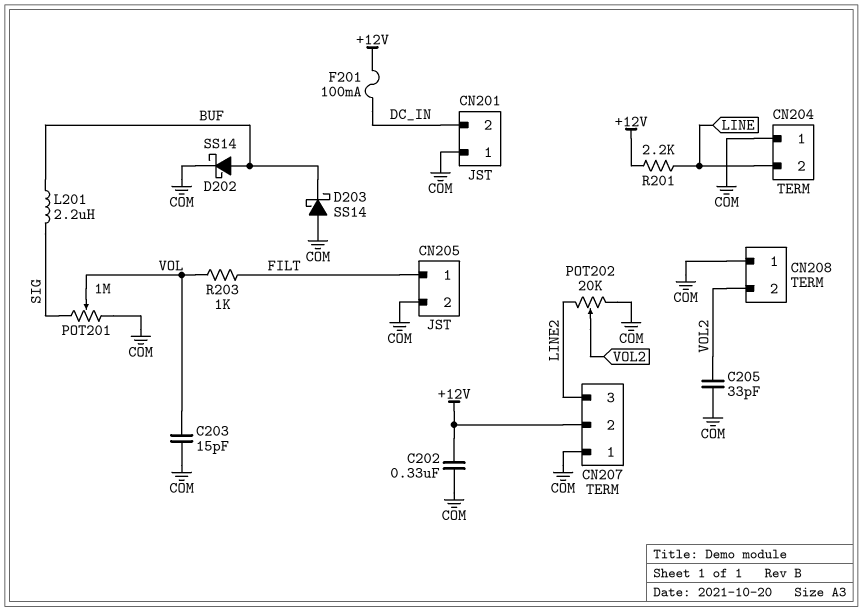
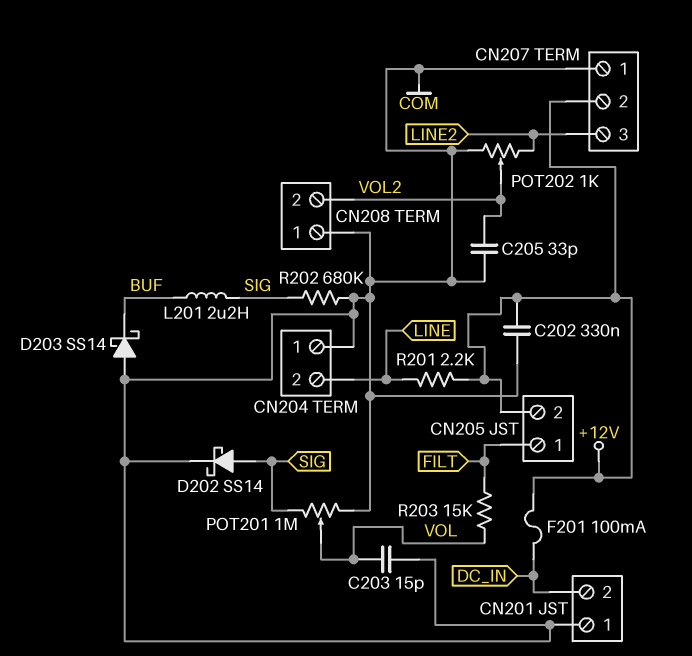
CN205 pin 2: COM -> +12V
D202: schottky SS14 (A BUF, K COM) -> schottky SS14 (A SIG, K COM)
POT202: 20k (COM, LINE2, wiper VOL2) -> 1k (COM, LINE2, wiper VOL2)
R202: none -> 680k (COM, SIG)
R203: 1k (FILT, VOL) -> 15k (FILT, VOL)

